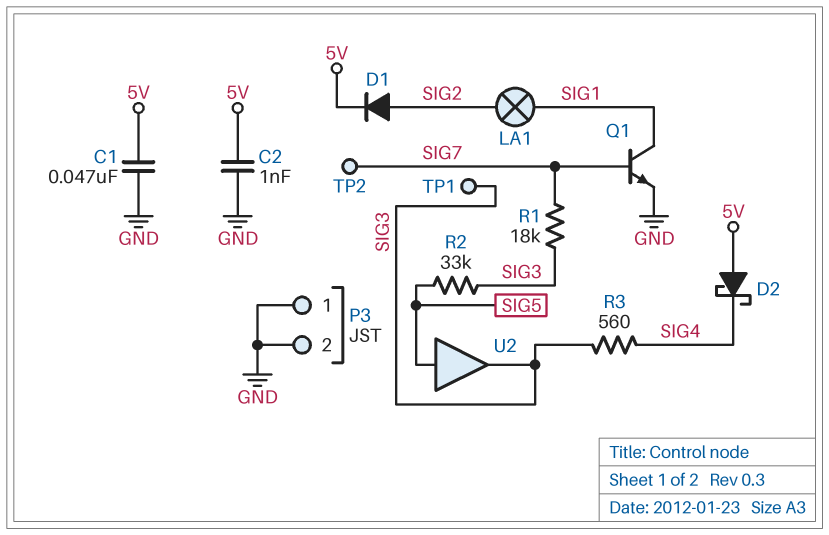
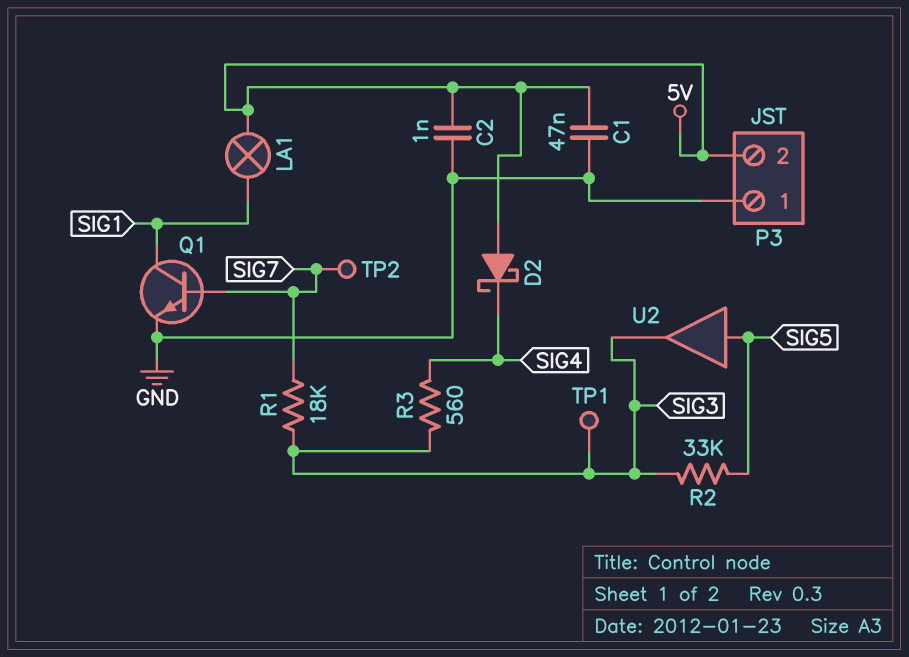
D1: diode (A SIG2, K 5V) -> none
LA1: lamp (SIG1, SIG2) -> lamp (5V, SIG1)
P3 pin 2: GND -> 5V

